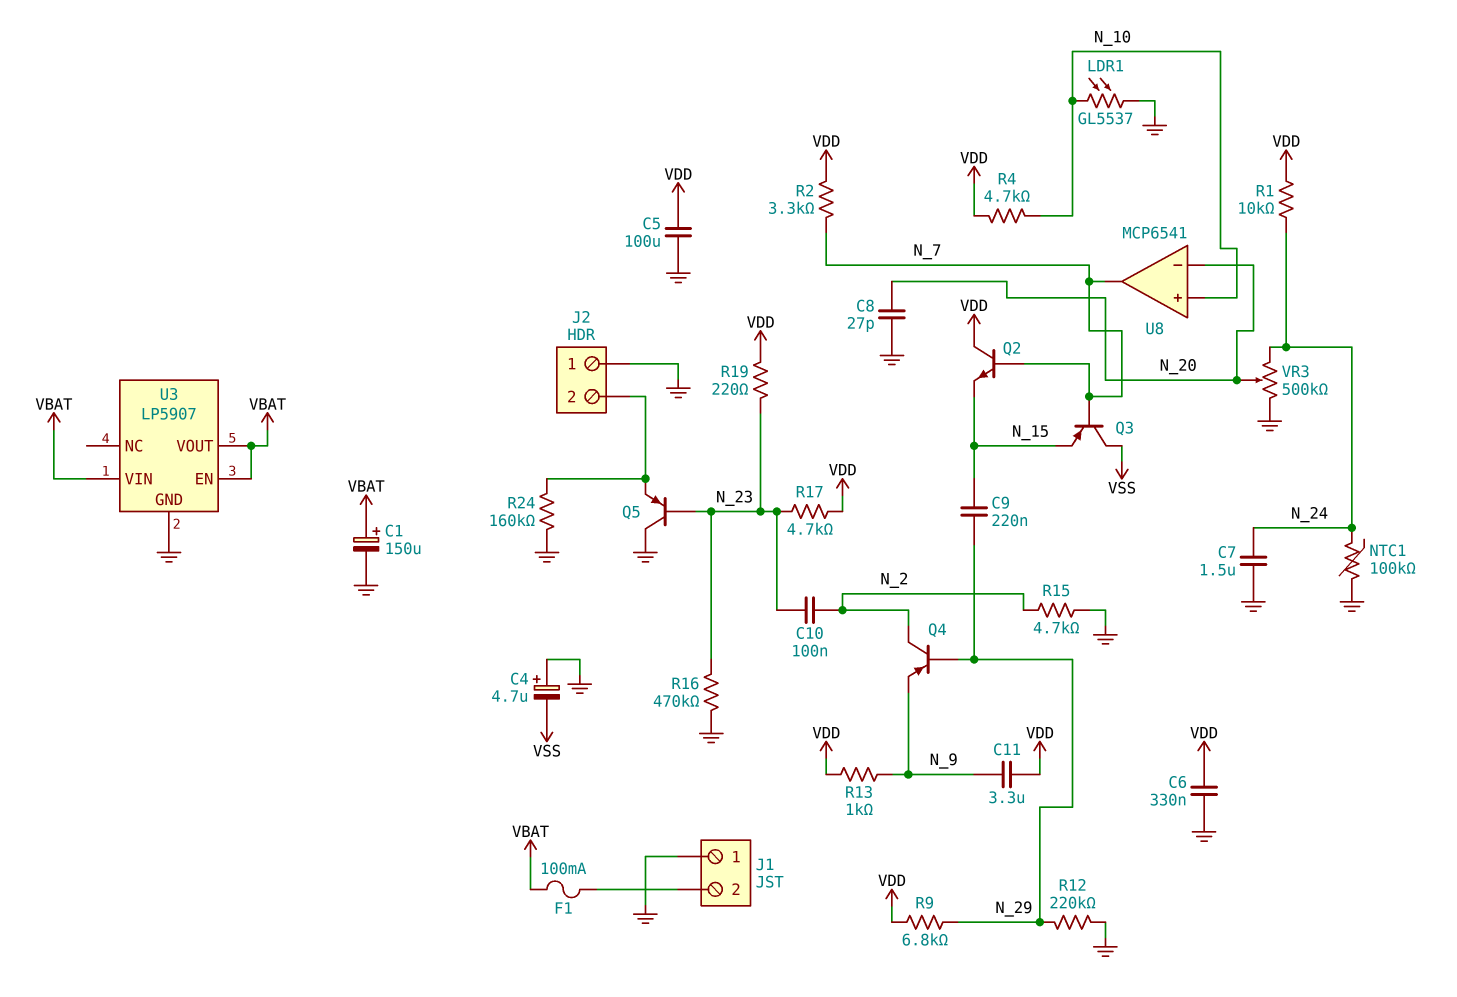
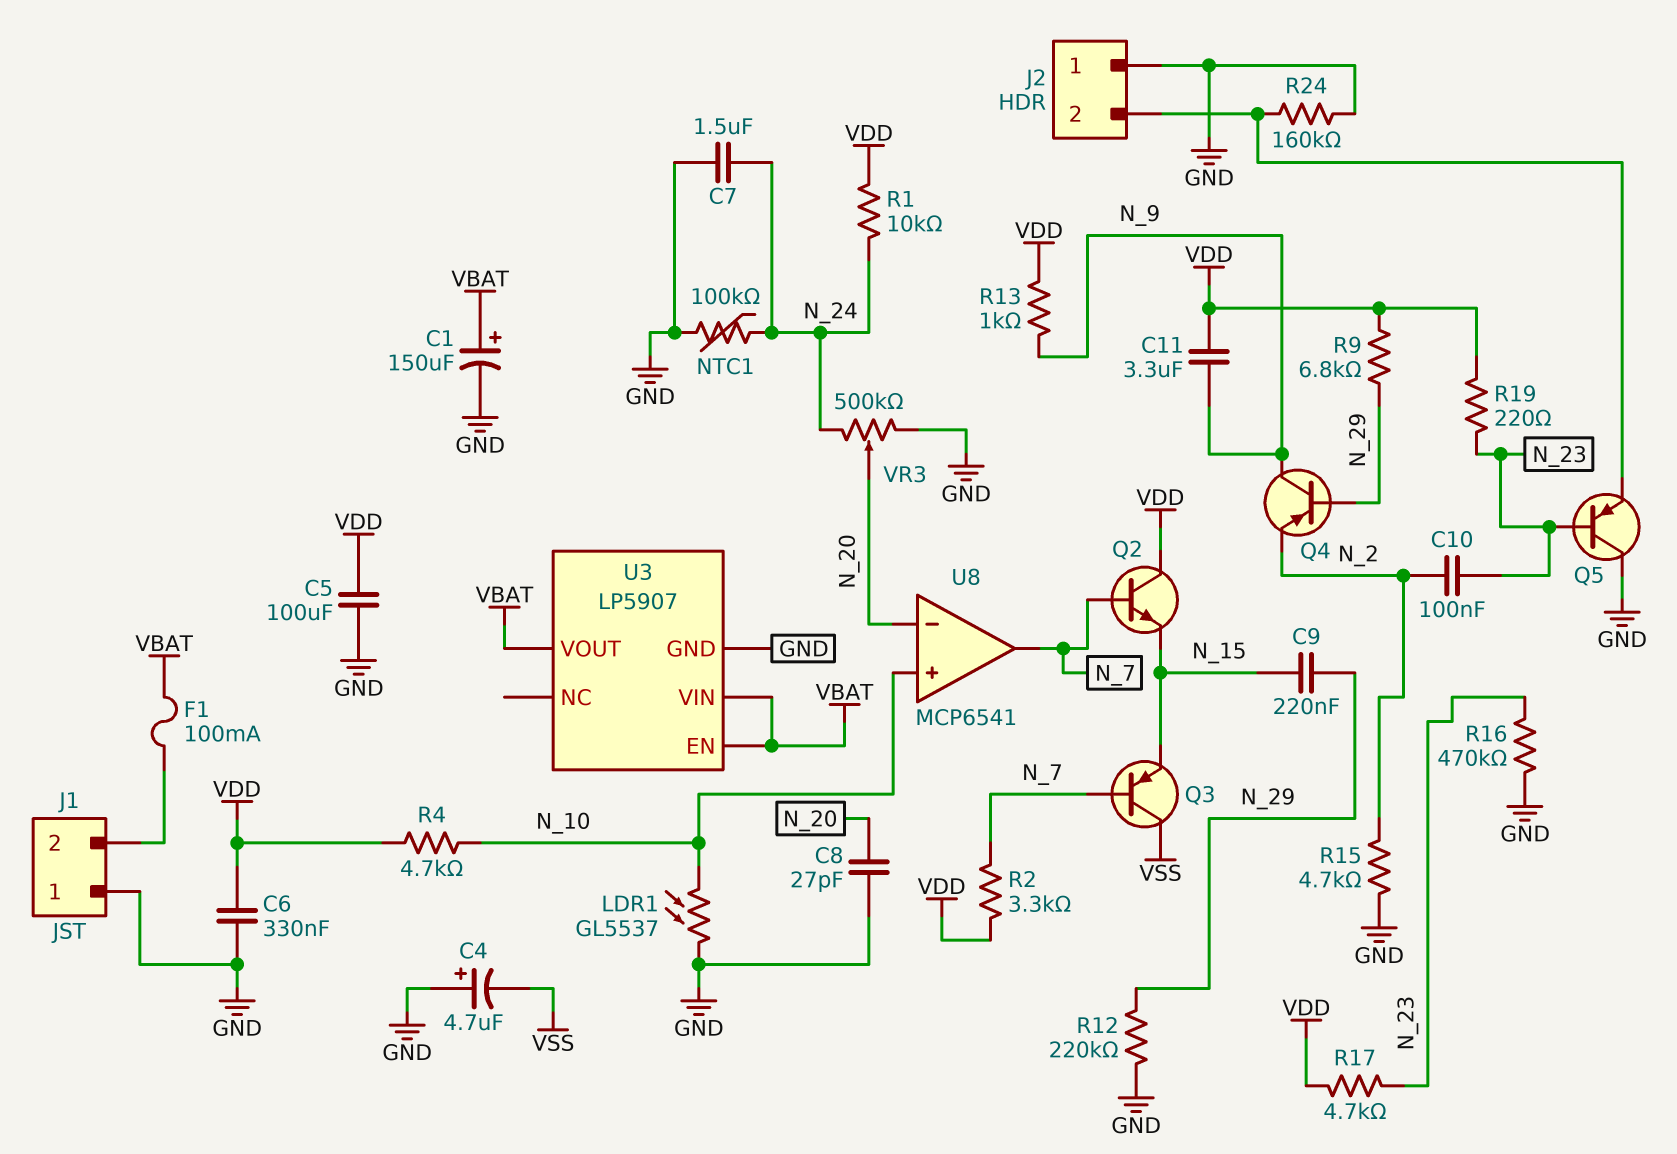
Q4: PNP (B N_29, C N_2, E N_9) -> PNP (B N_29, C N_9, E N_2)

